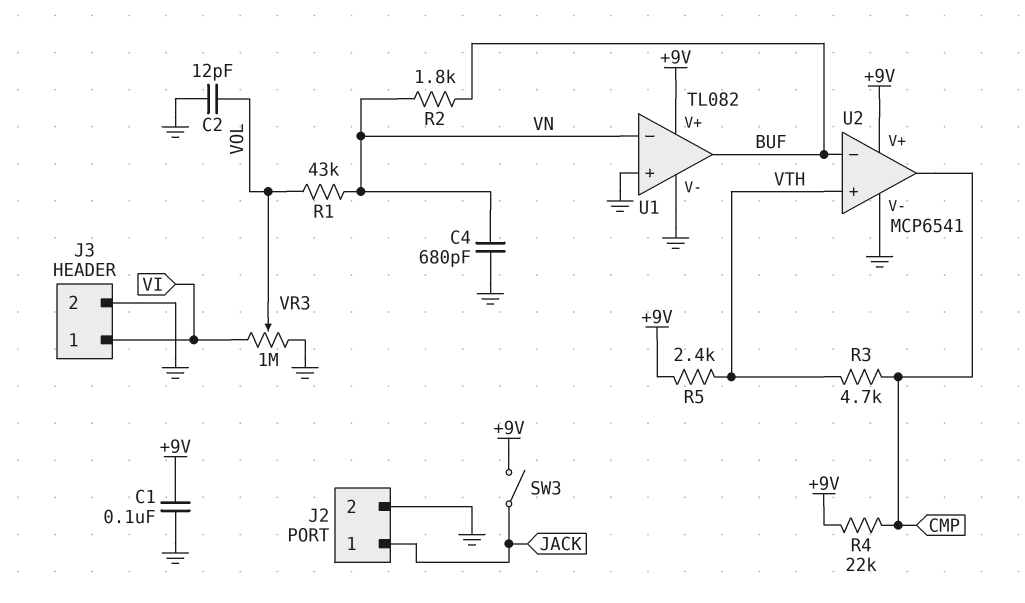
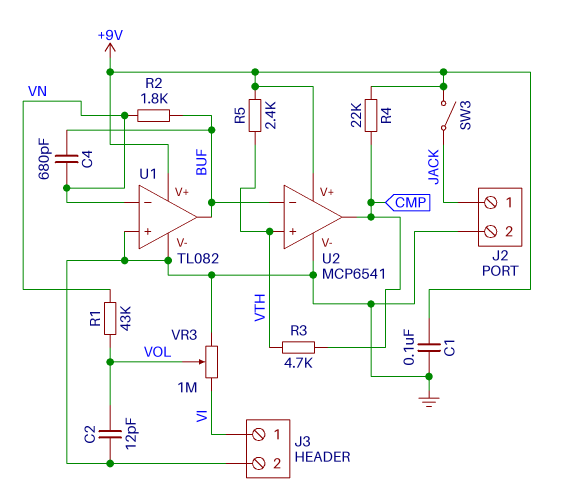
C4: 680pF (GND, VN) -> 680pF (BUF, VN)

